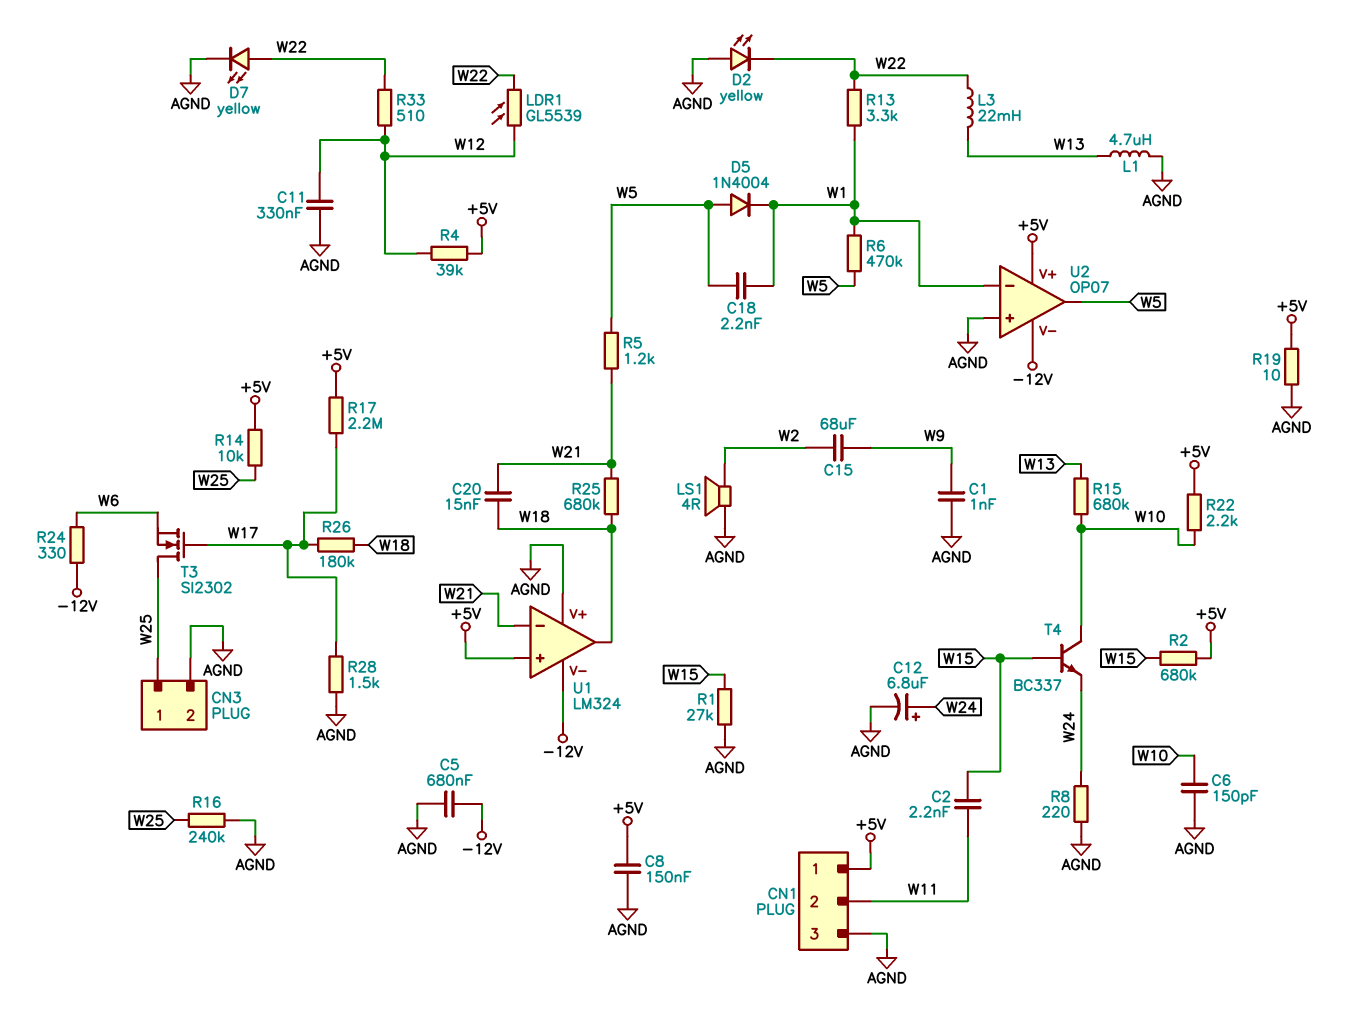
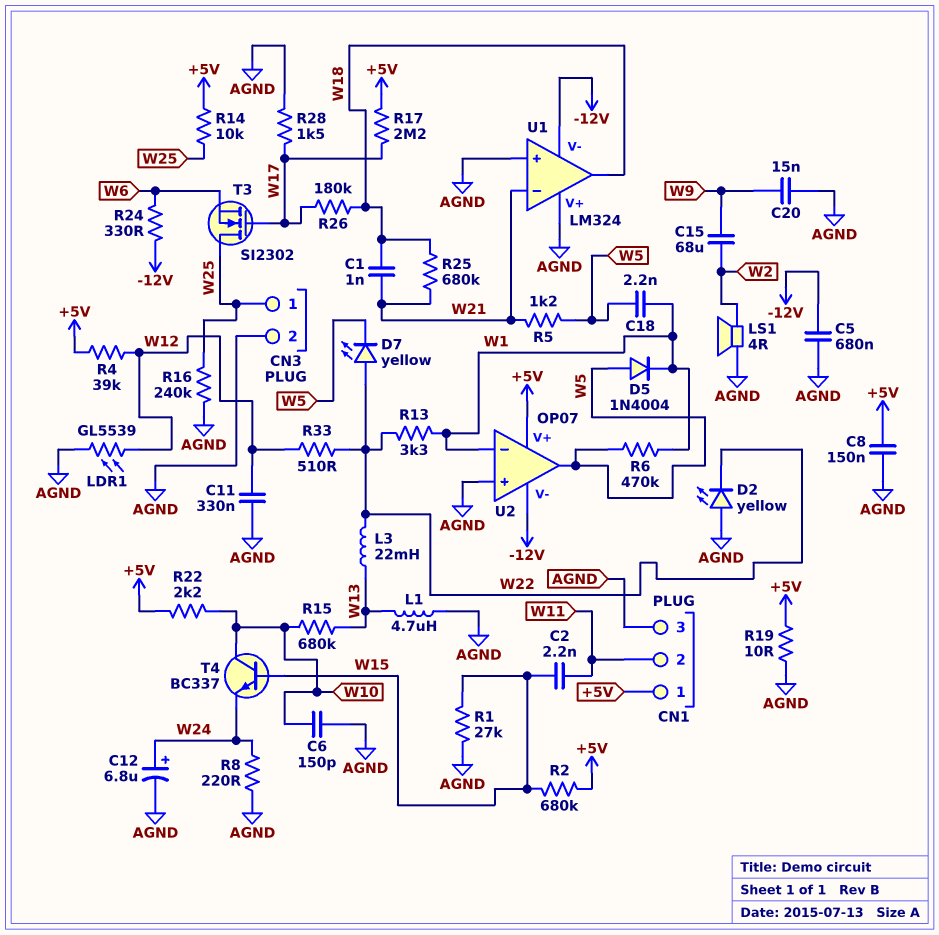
C1: 1nF (AGND, W9) -> 1nF (W18, W21)
C20: 15nF (W18, W21) -> 15nF (AGND, W9)
D7: LED yellow (A W22, K AGND) -> LED yellow (A W22, K W5)
LDR1: GL5539 (W12, W22) -> GL5539 (AGND, W12)
U1 pin in+: +5V -> AGND

